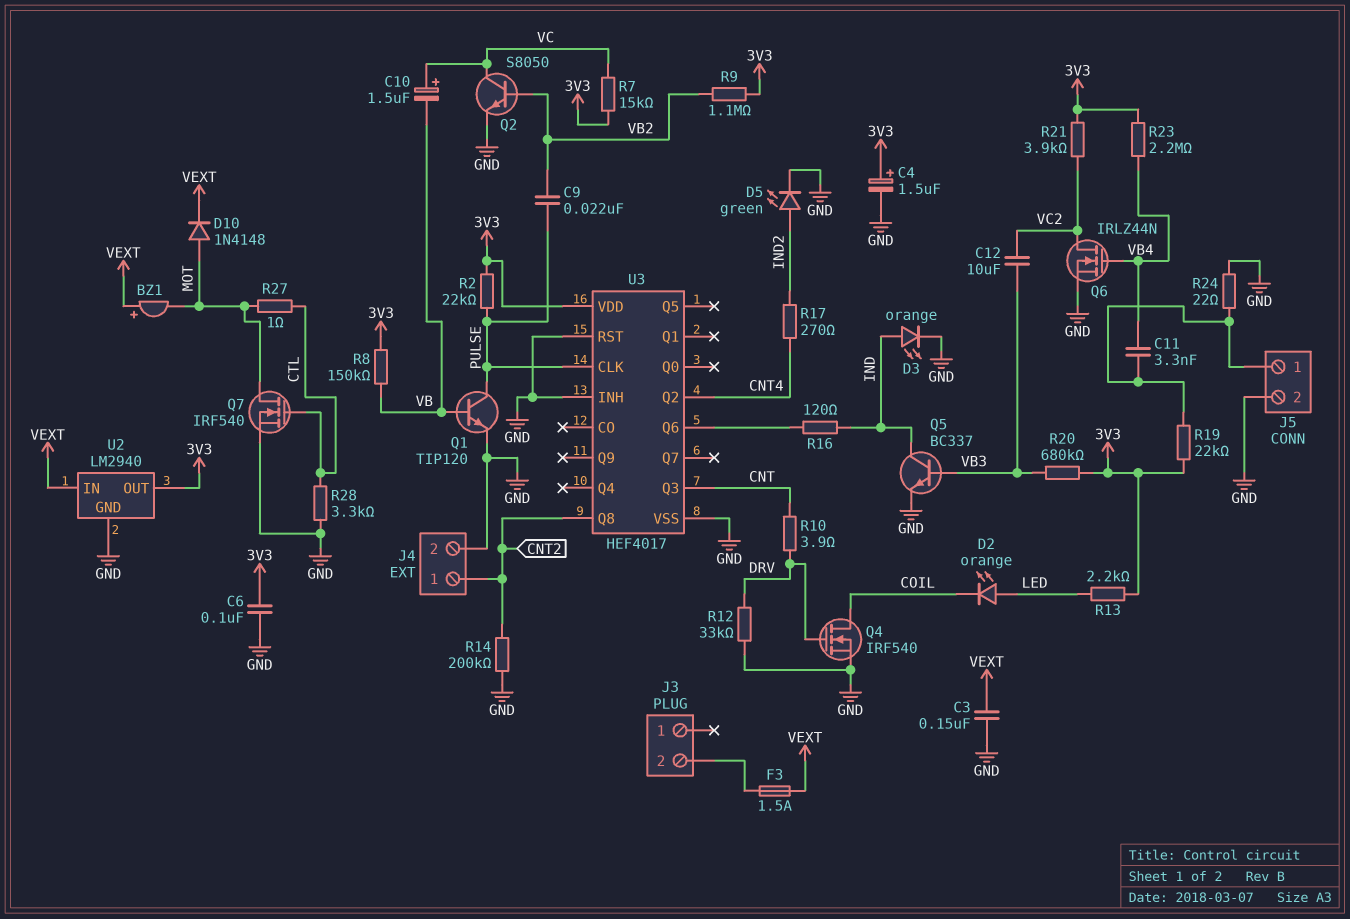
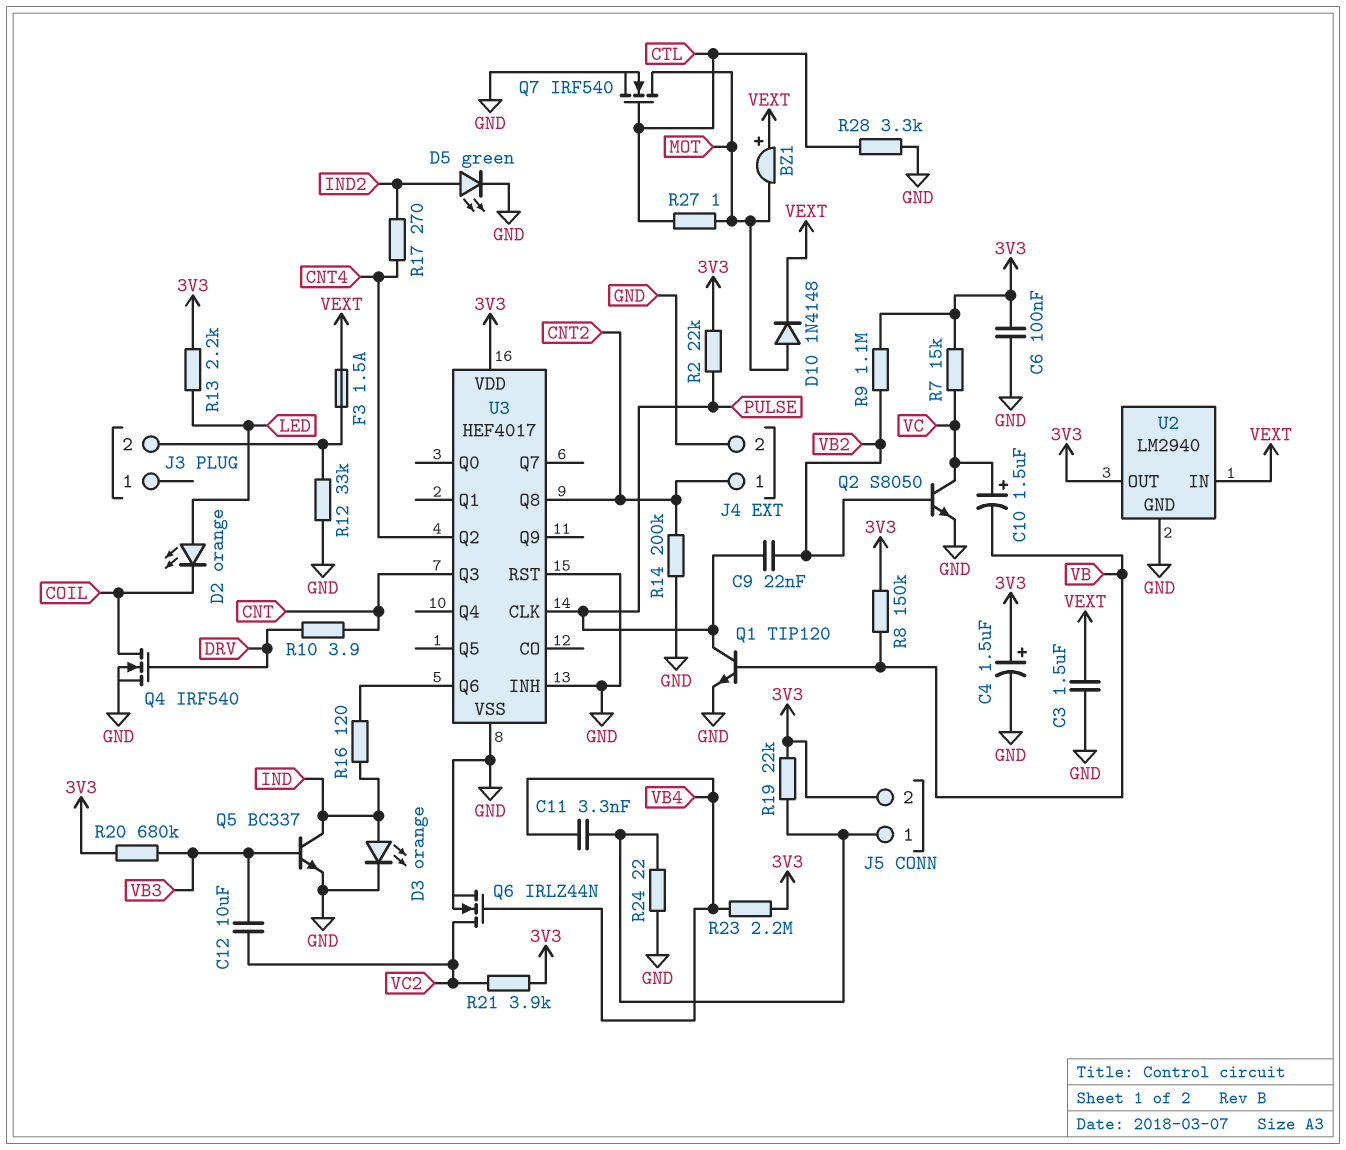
C3: 150nF (GND, VEXT) -> 1.5uF (GND, VEXT)
J5 pin 2: GND -> 3V3
R12: 33k (DRV, GND) -> 33k (GND, J3/2)

